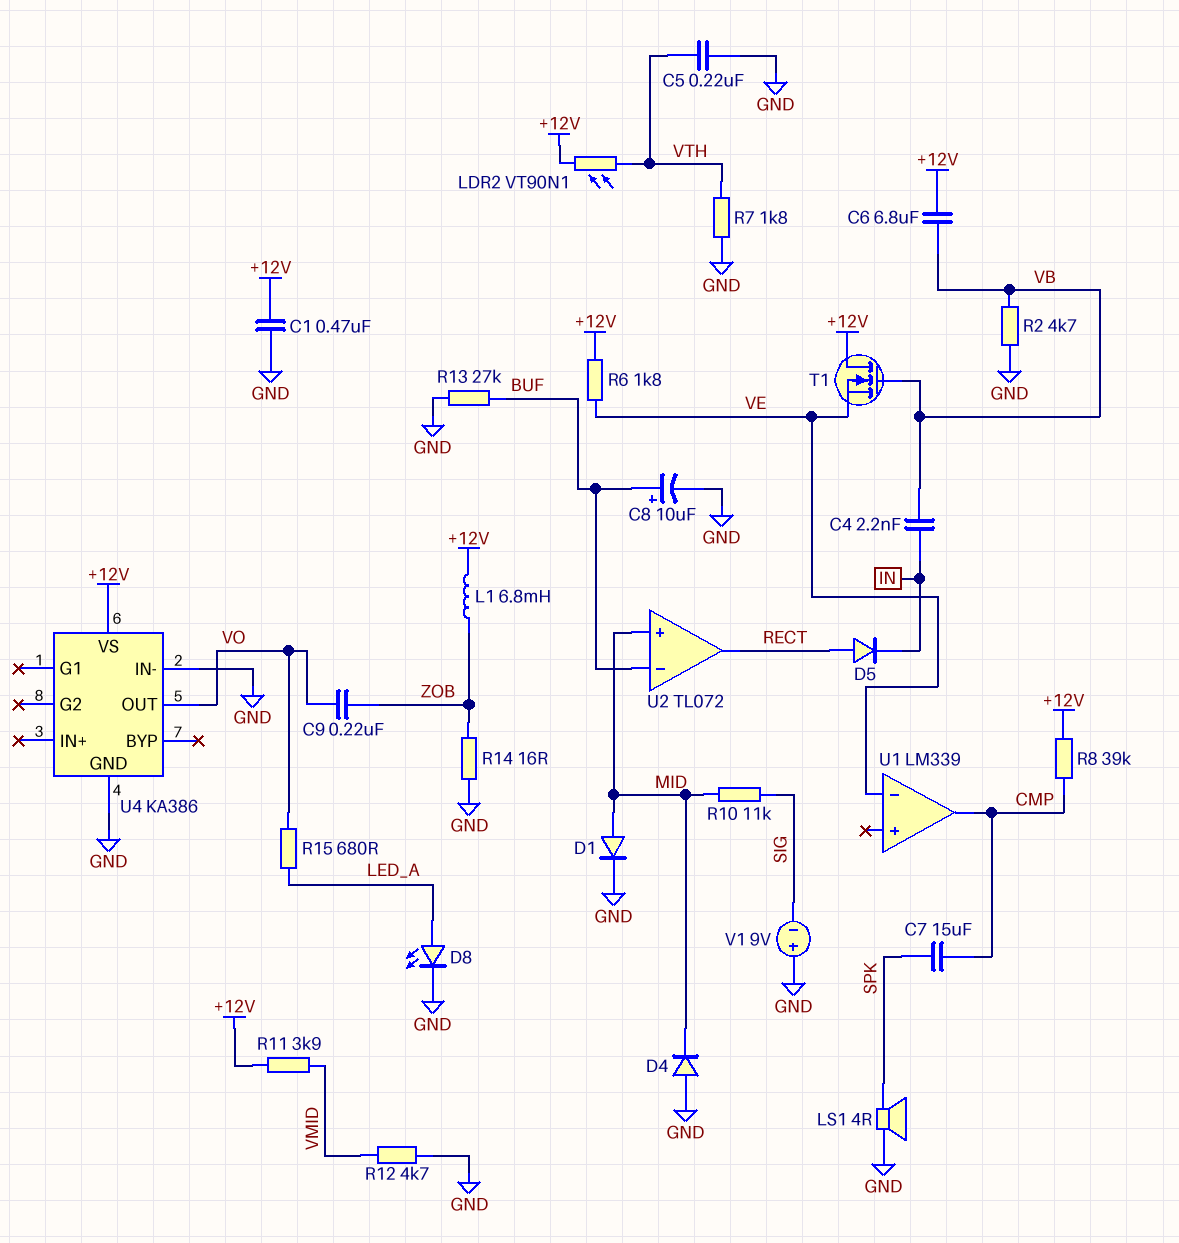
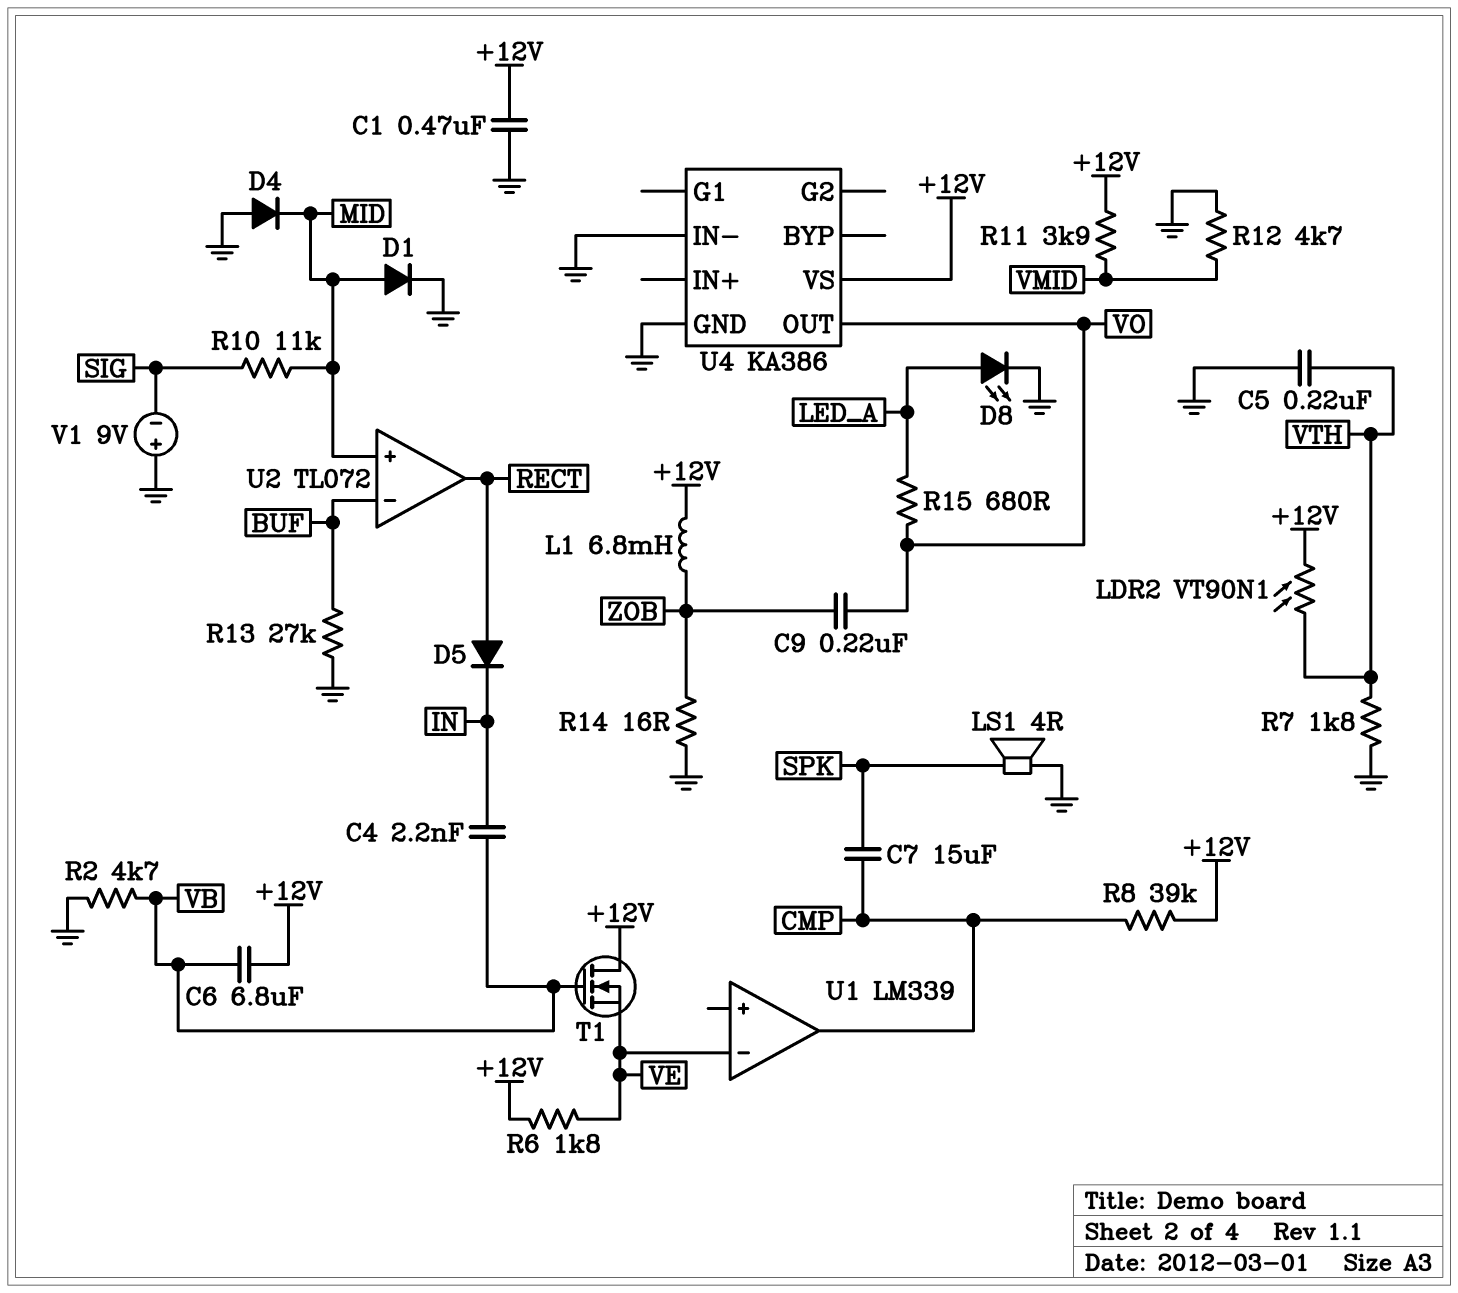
C8: 10uF (plus BUF, minus GND) -> none

